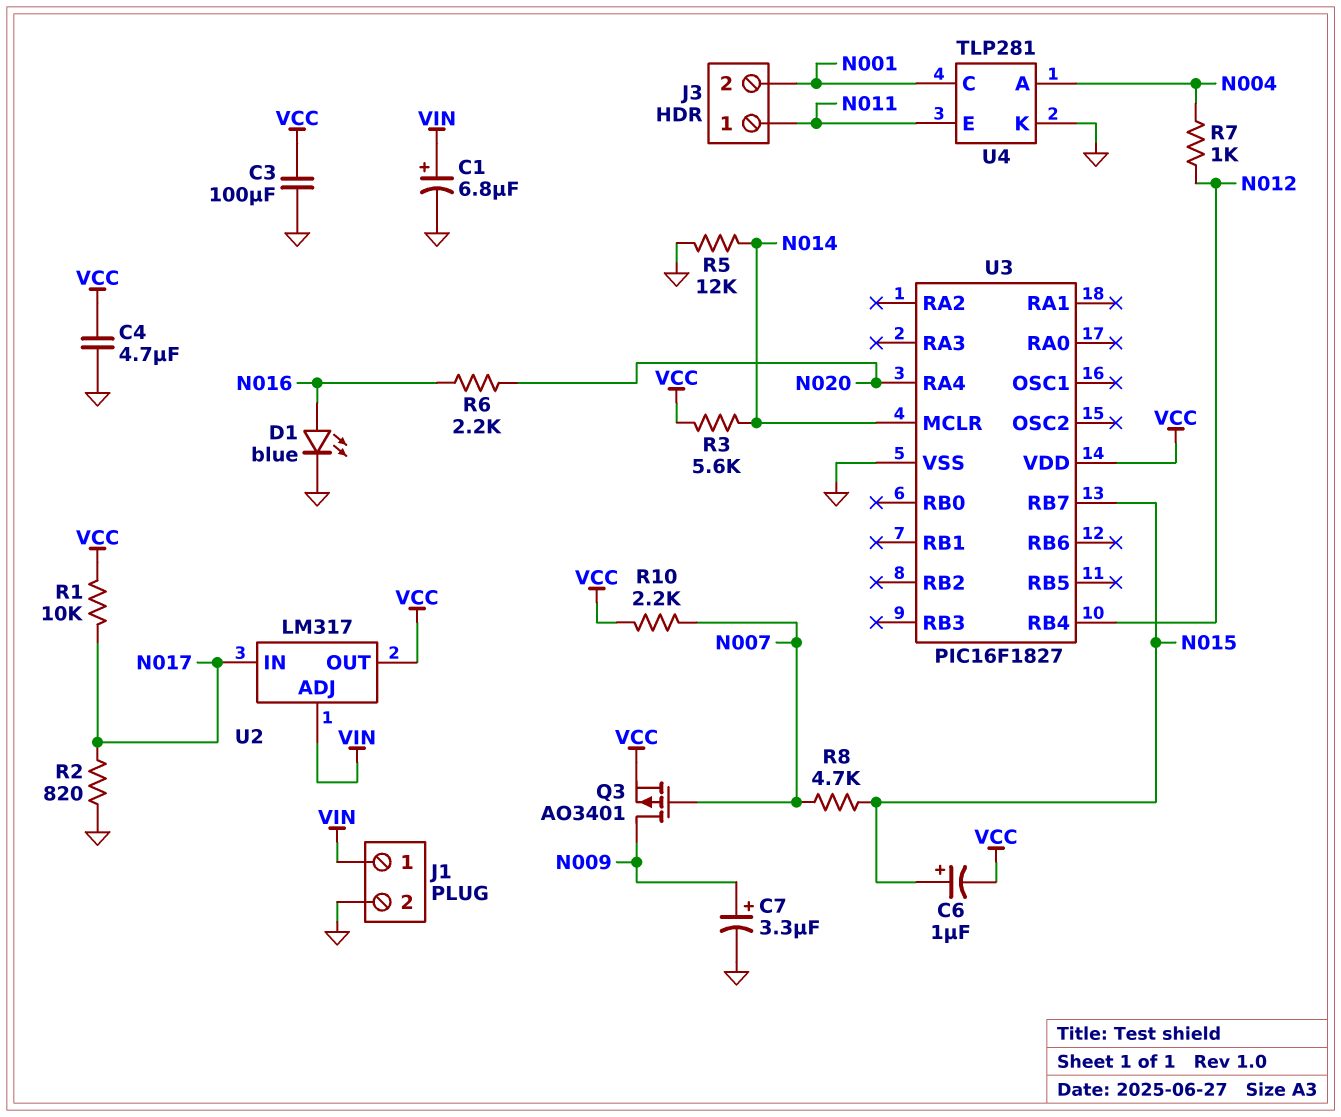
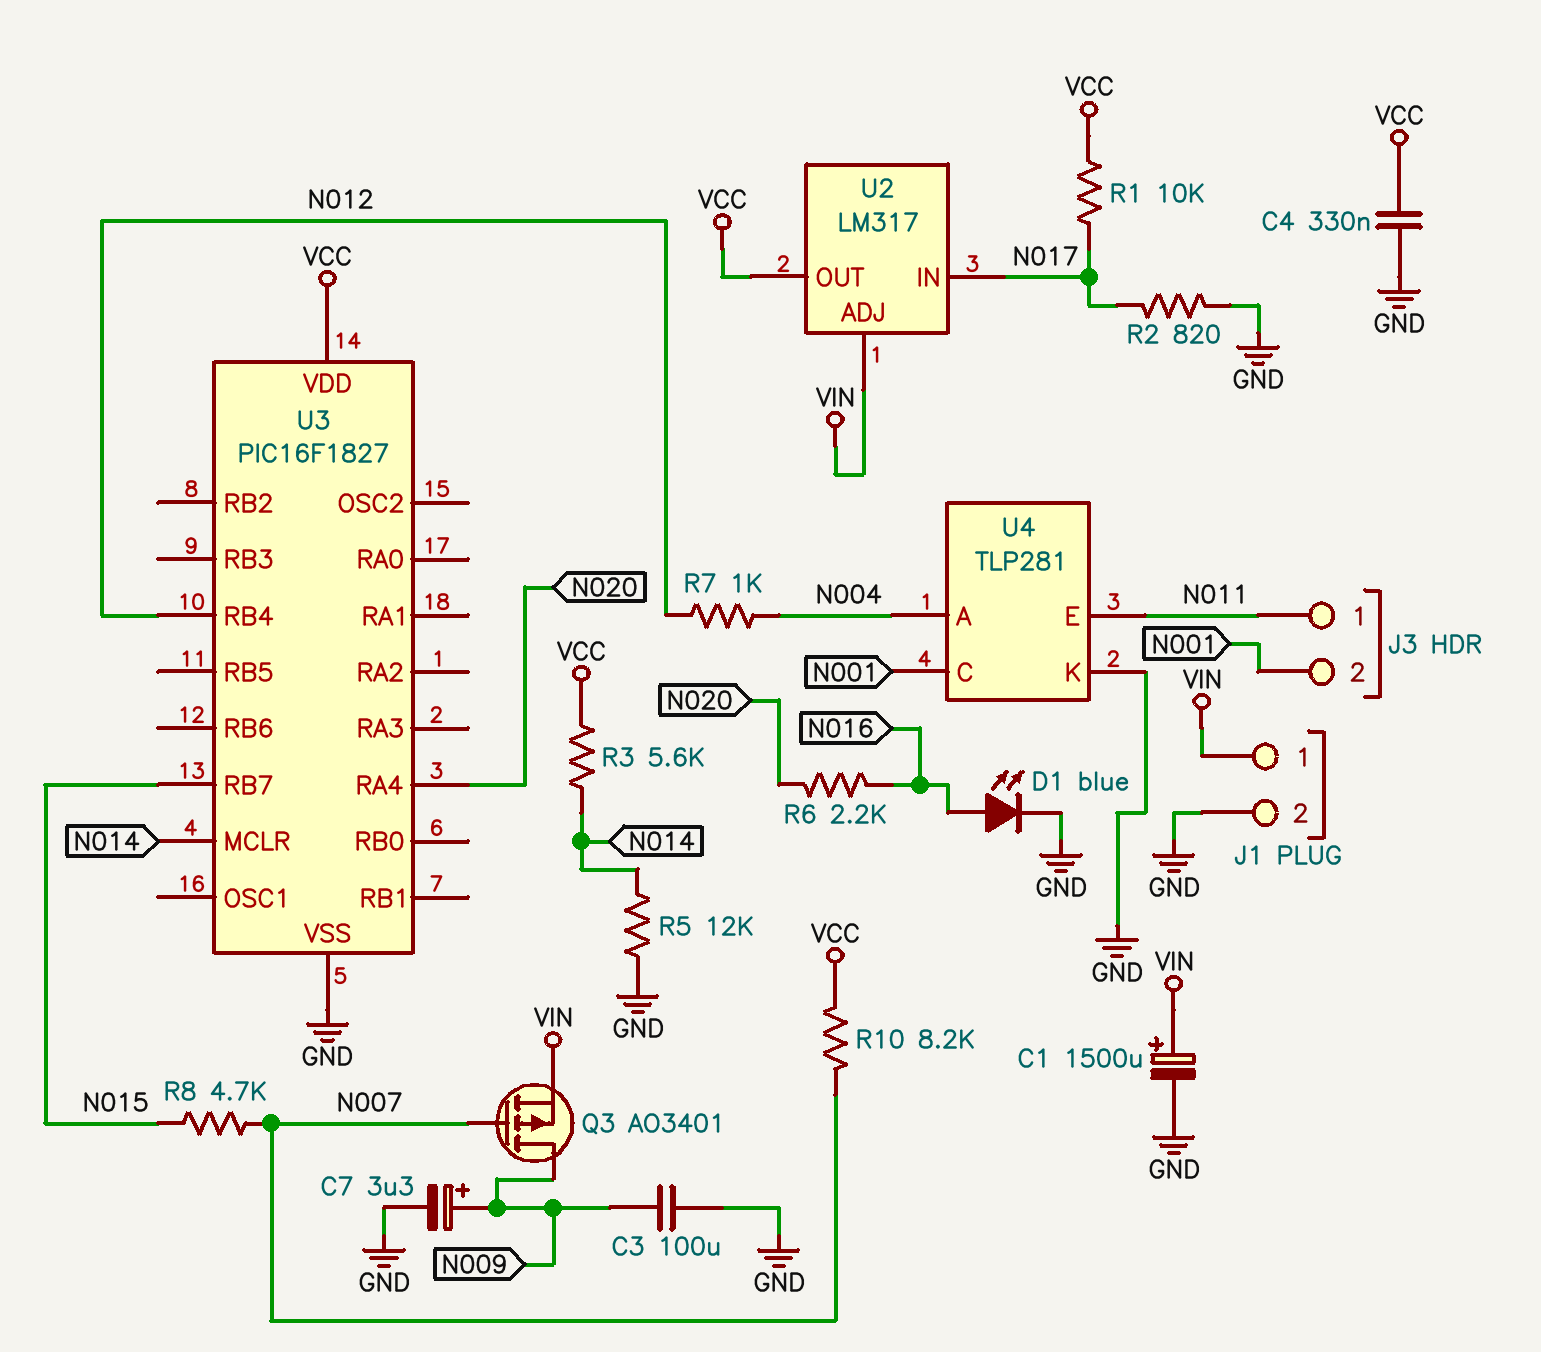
C1: 6.8uF (plus VIN, minus GND) -> 1500uF (plus VIN, minus GND)
C3: 100uF (GND, VCC) -> 100uF (GND, N009)
C4: 4.7uF (GND, VCC) -> 330nF (GND, VCC)
C6: 1uF (plus N015, minus VCC) -> none
Q3: PMOS AO3401 (G N007, D N009, S VCC) -> PMOS AO3401 (G N007, D N009, S VIN)
R10: 2.2k (N007, VCC) -> 8.2k (N007, VCC)

